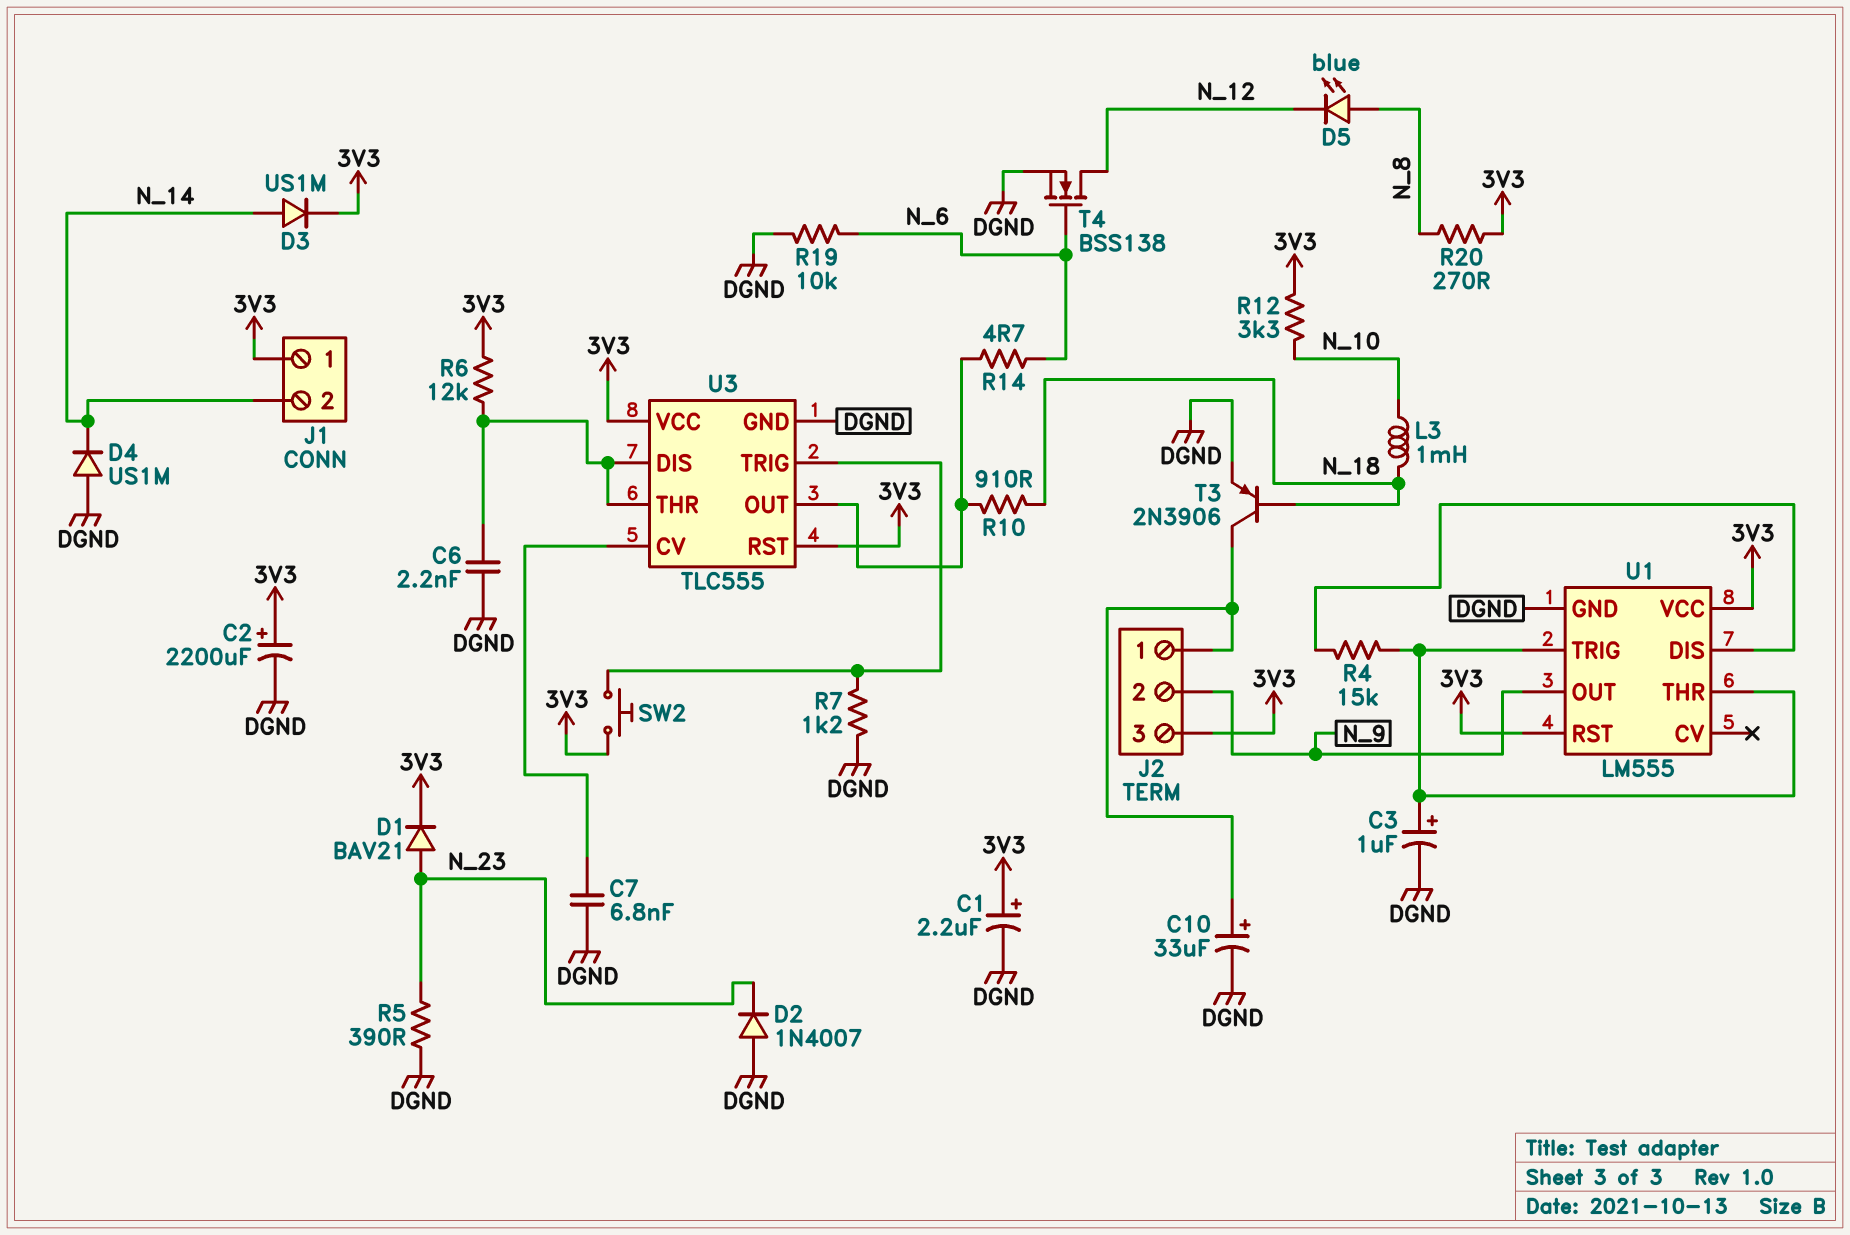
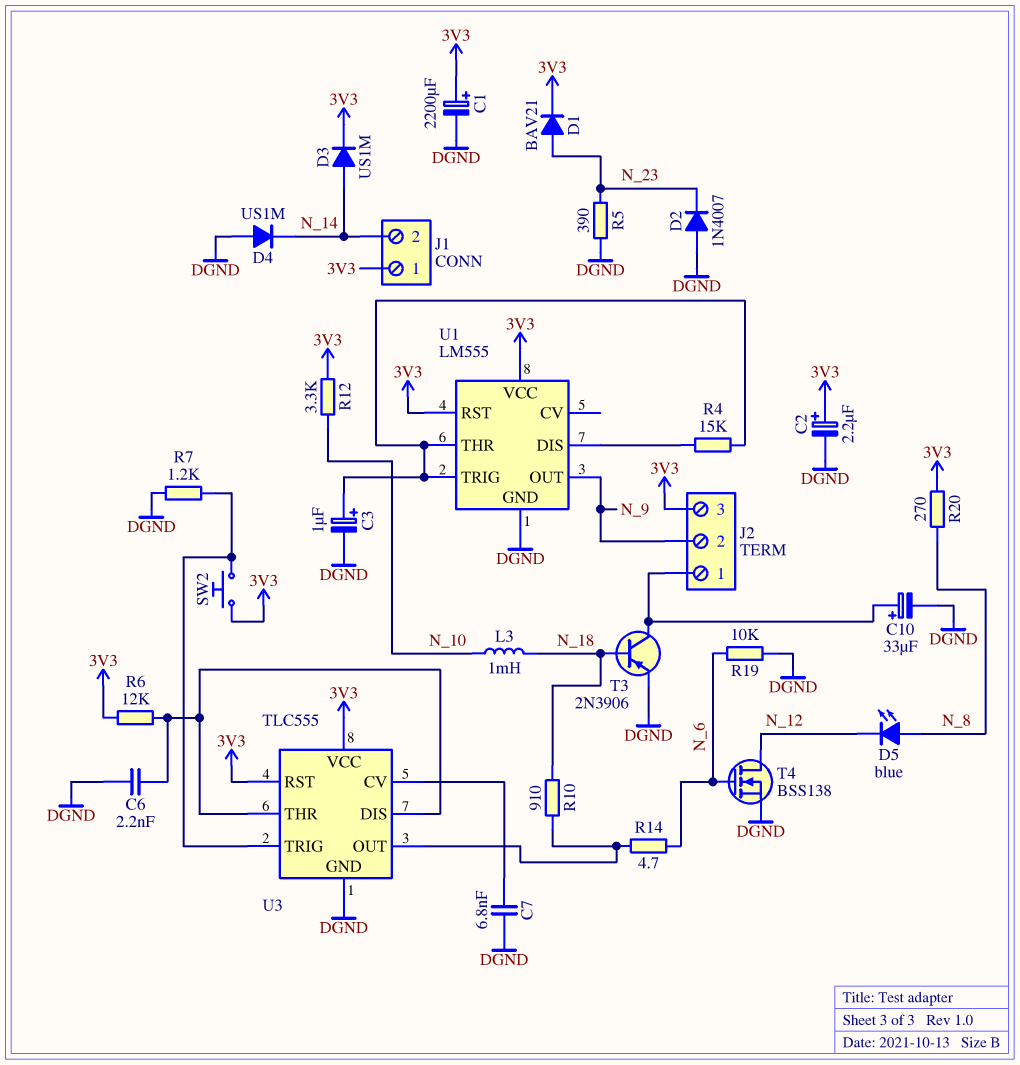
C1: 2.2uF (plus 3V3, minus DGND) -> 2200uF (plus 3V3, minus DGND)
C2: 2200uF (plus 3V3, minus DGND) -> 2.2uF (plus 3V3, minus DGND)

